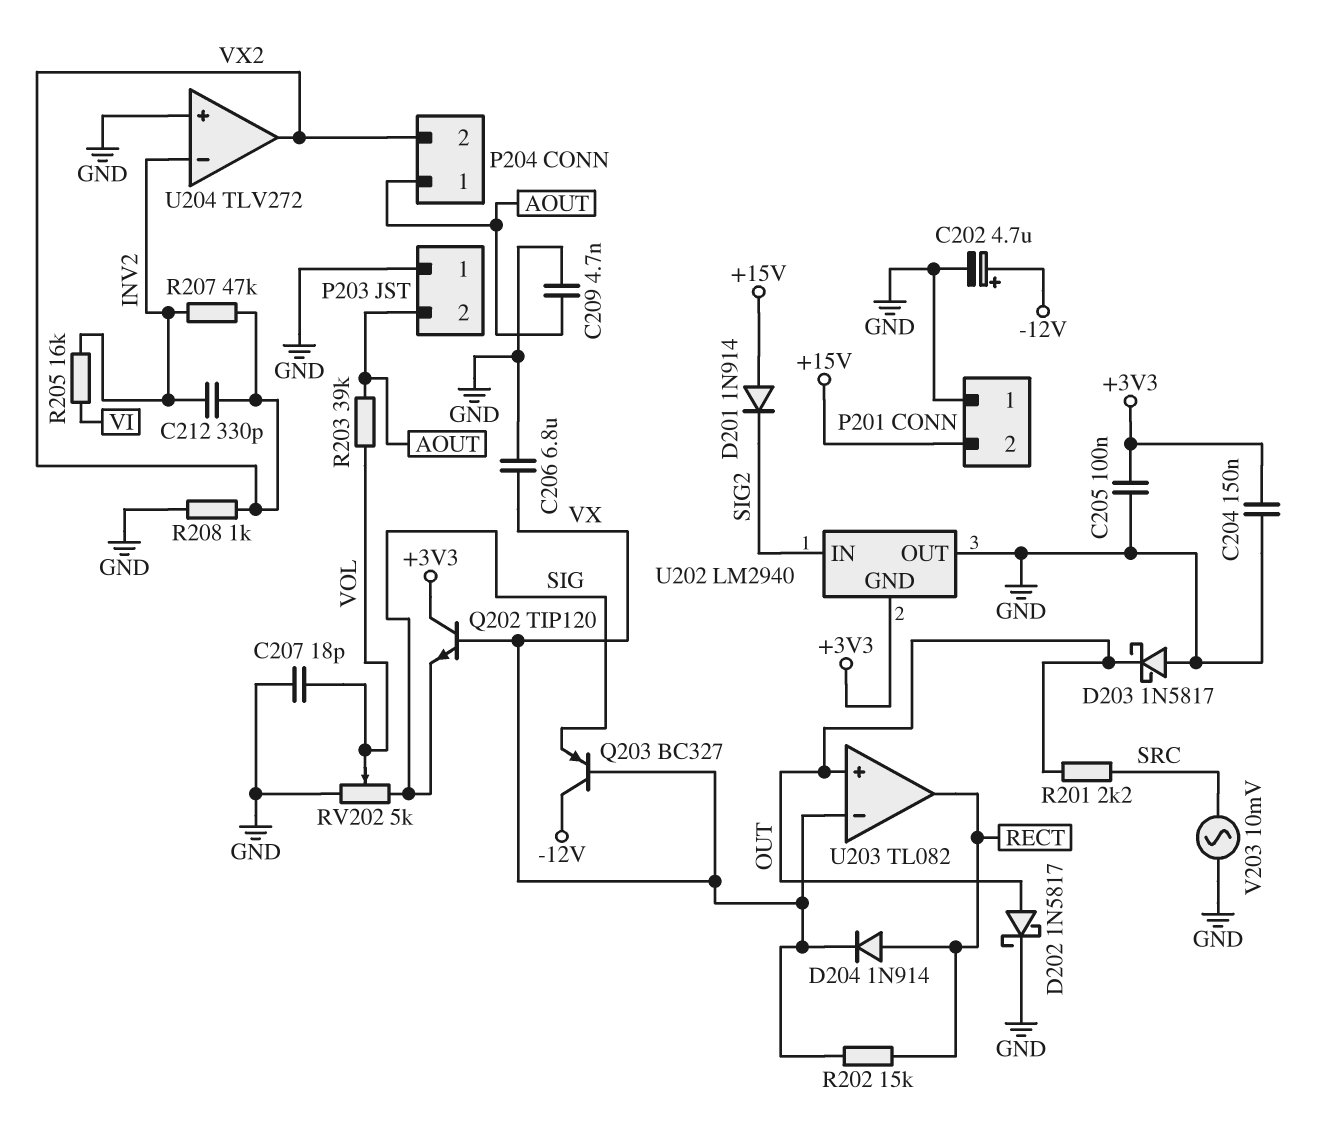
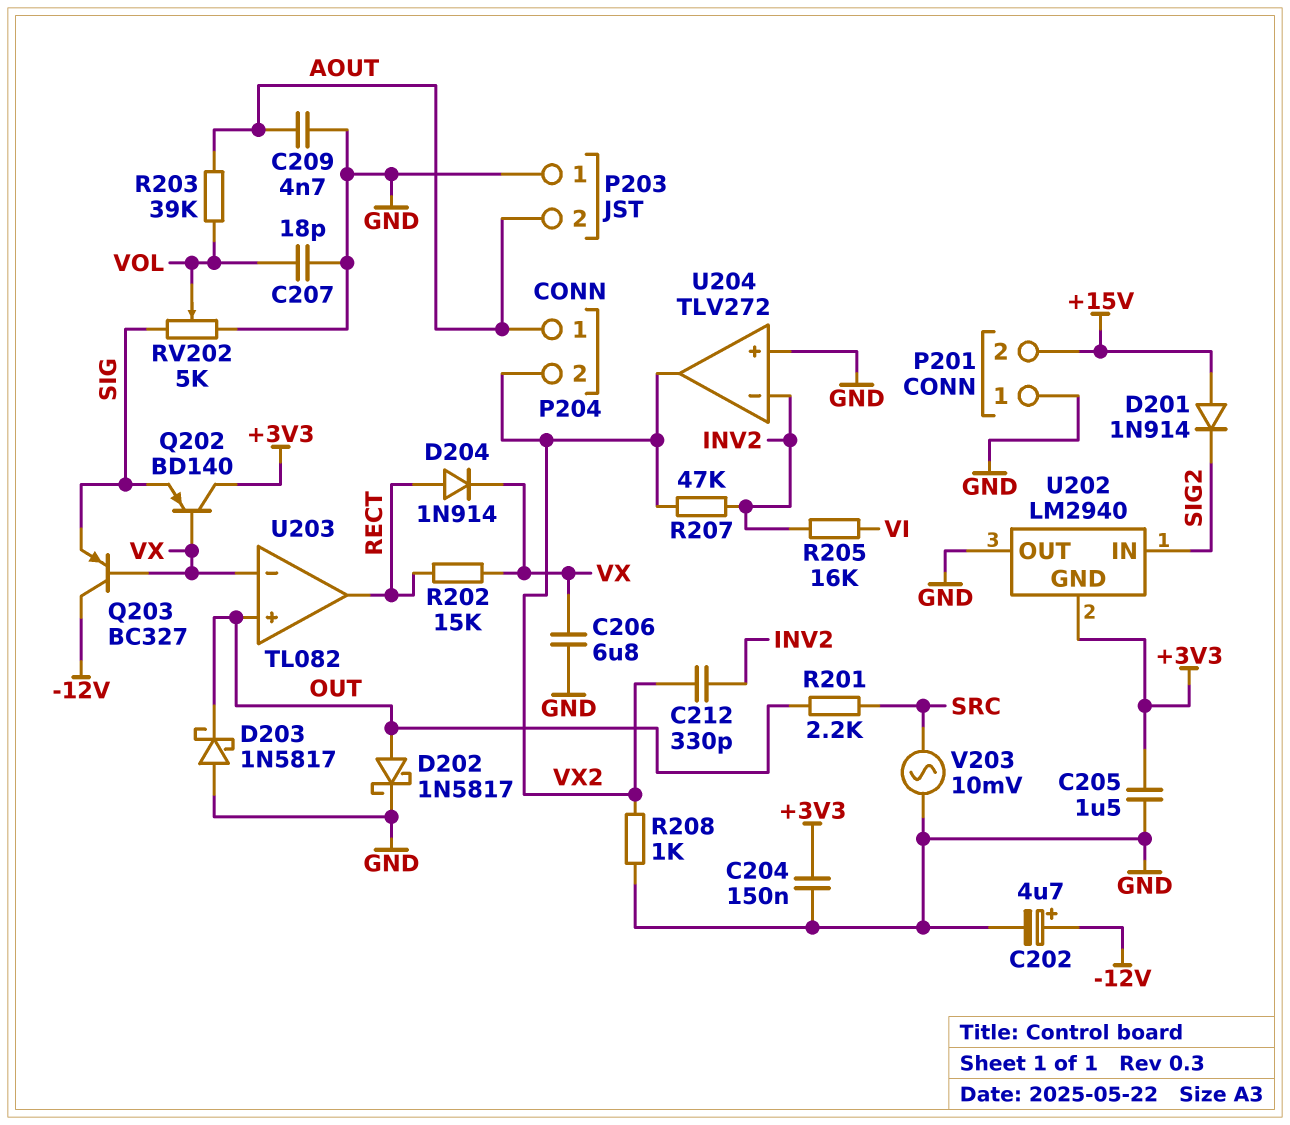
C205: 100nF (+3V3, GND) -> 1.5uF (+3V3, GND)
Q202: NPN TIP120 (B VX, C +3V3, E SIG) -> PNP BD140 (B VX, C +3V3, E SIG)

